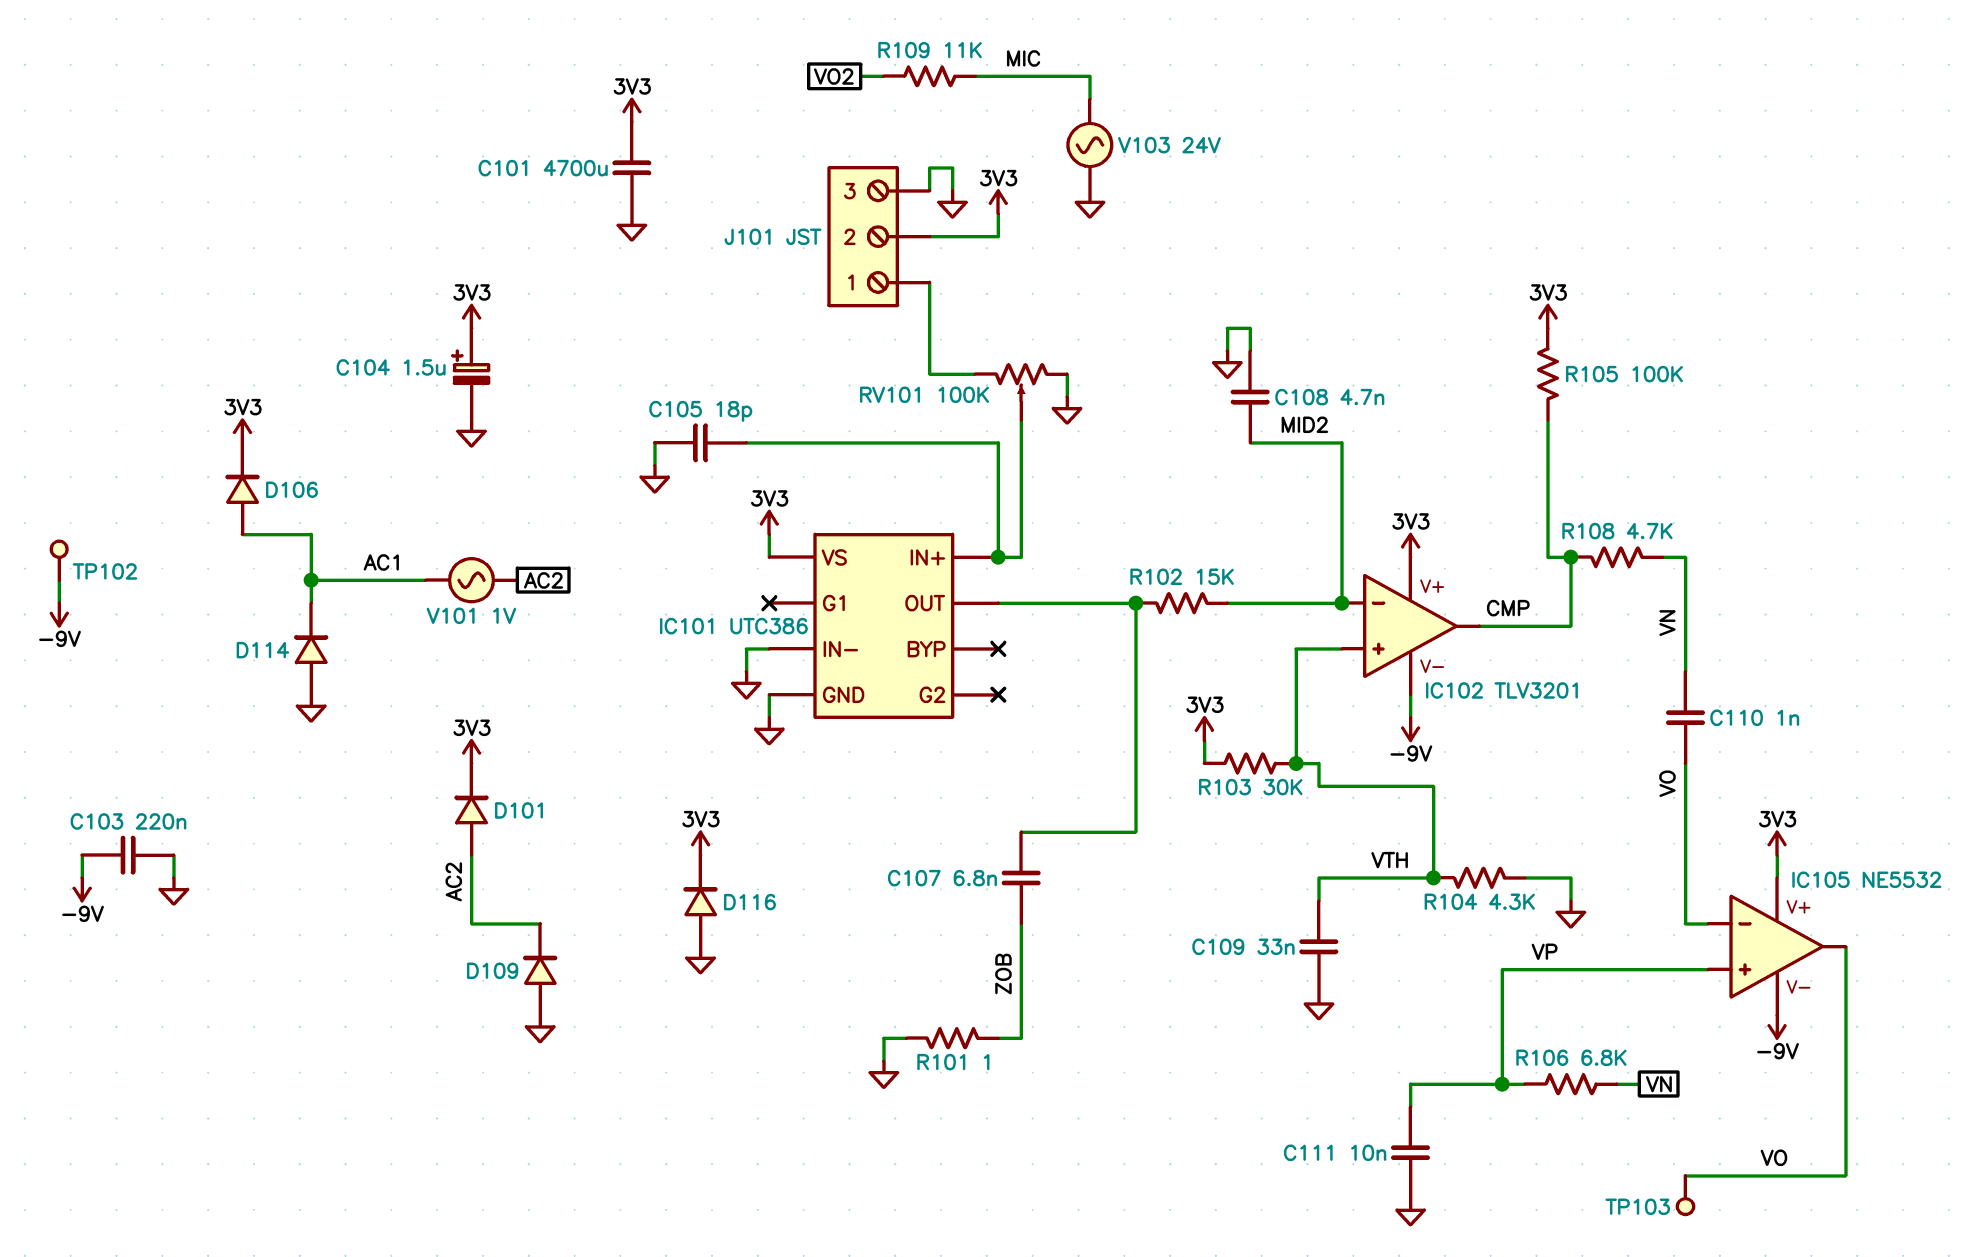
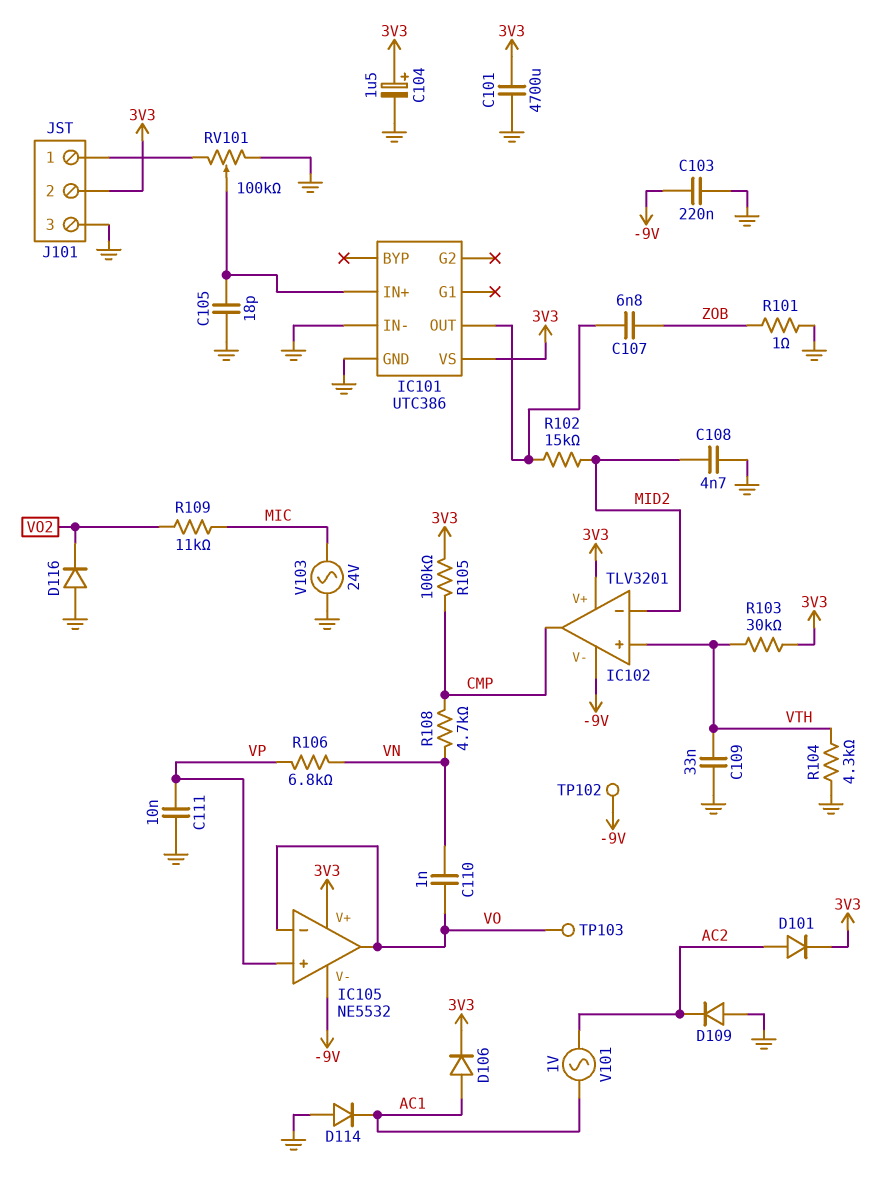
D116: diode (A GND, K 3V3) -> diode (A GND, K VO2)

